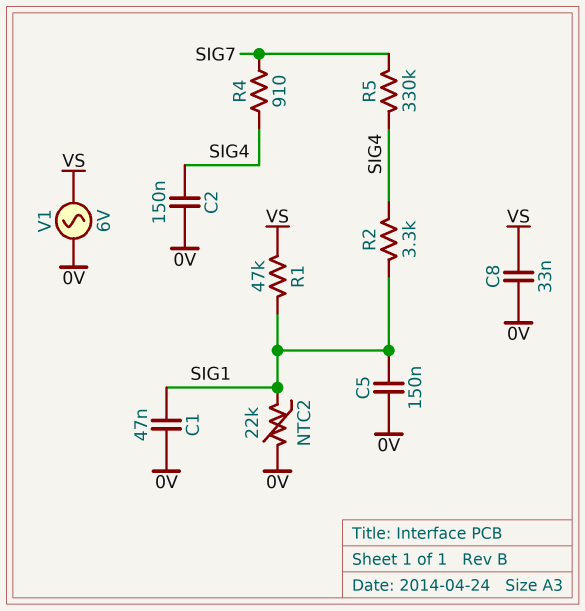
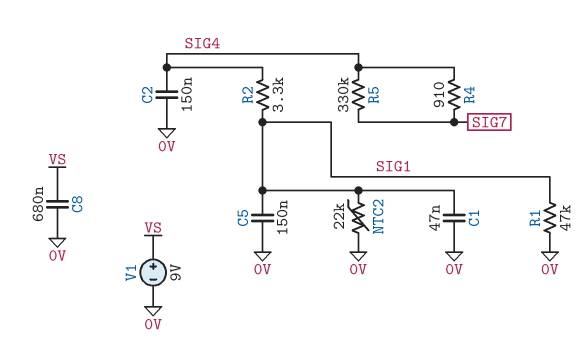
C8: 33nF (0V, VS) -> 680nF (0V, VS)
R1: 47k (SIG1, VS) -> 47k (0V, SIG1)
V1: AC 6V (0V, VS) -> 9V (plus VS, minus 0V)

